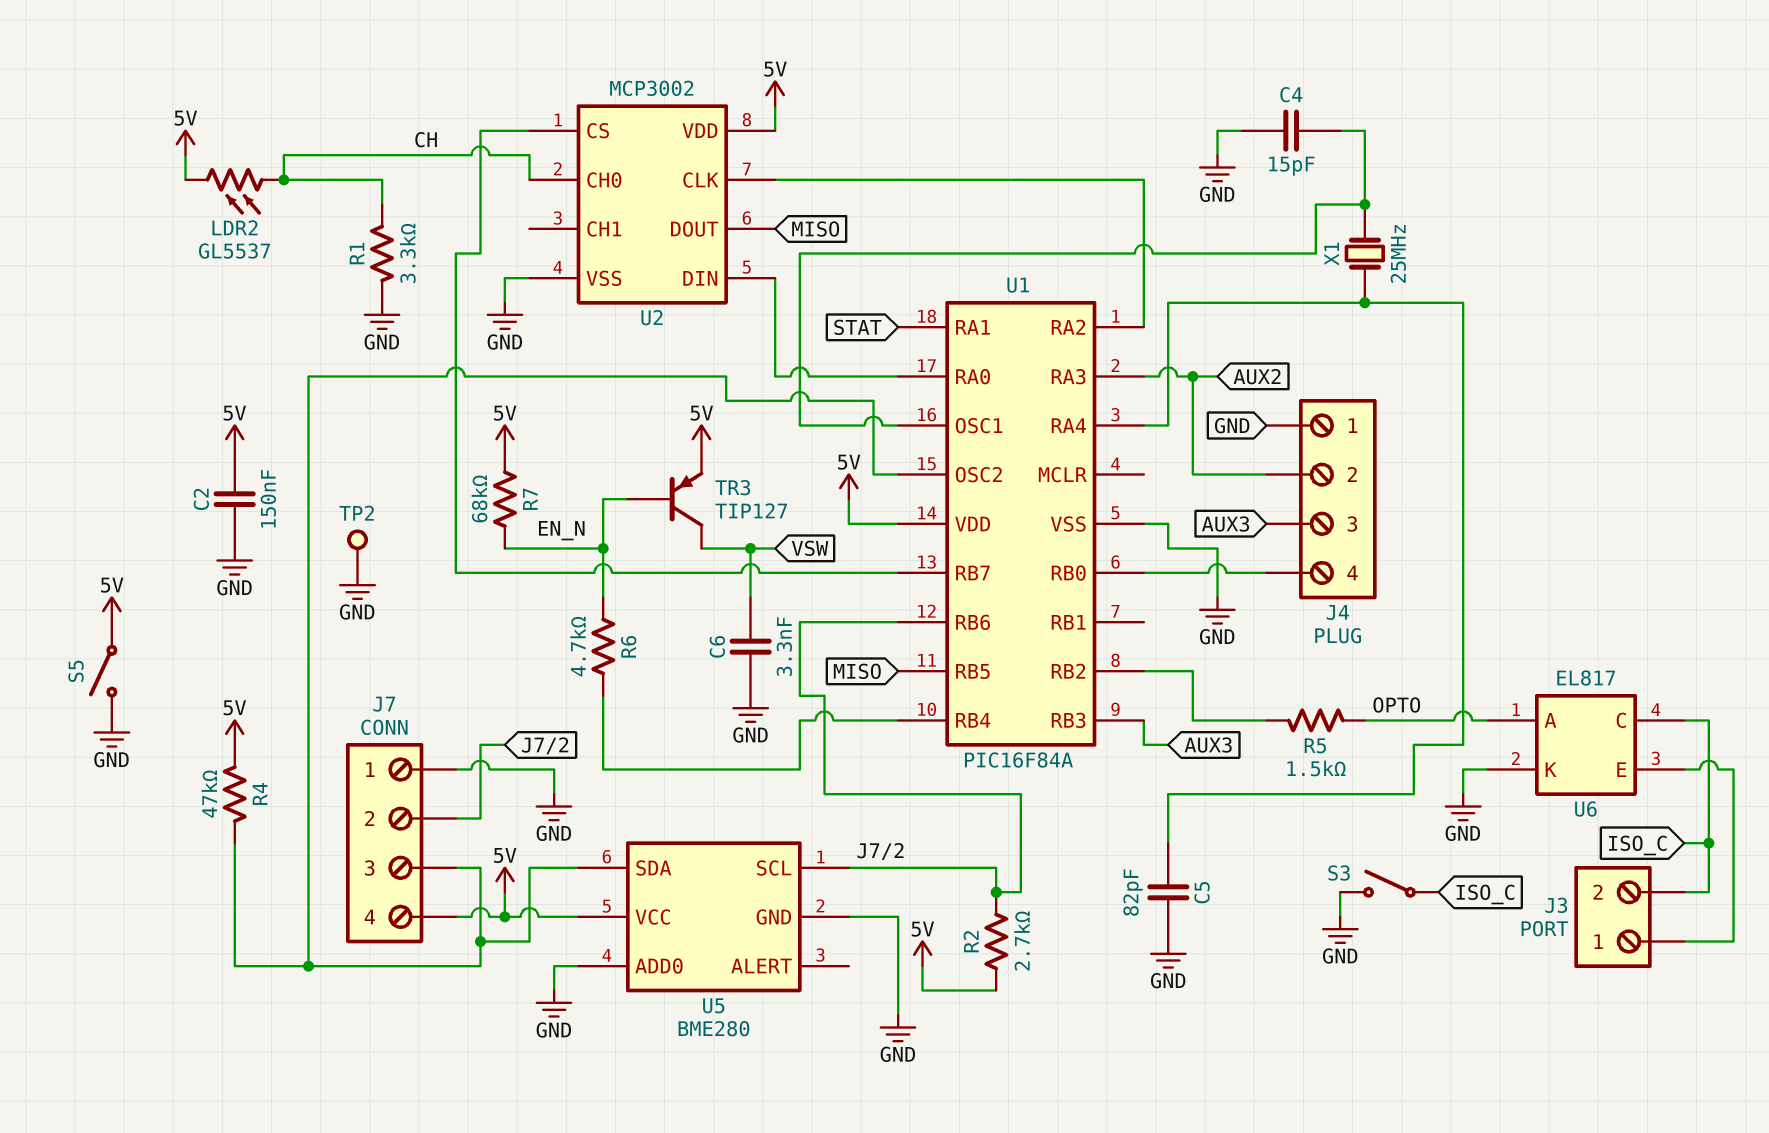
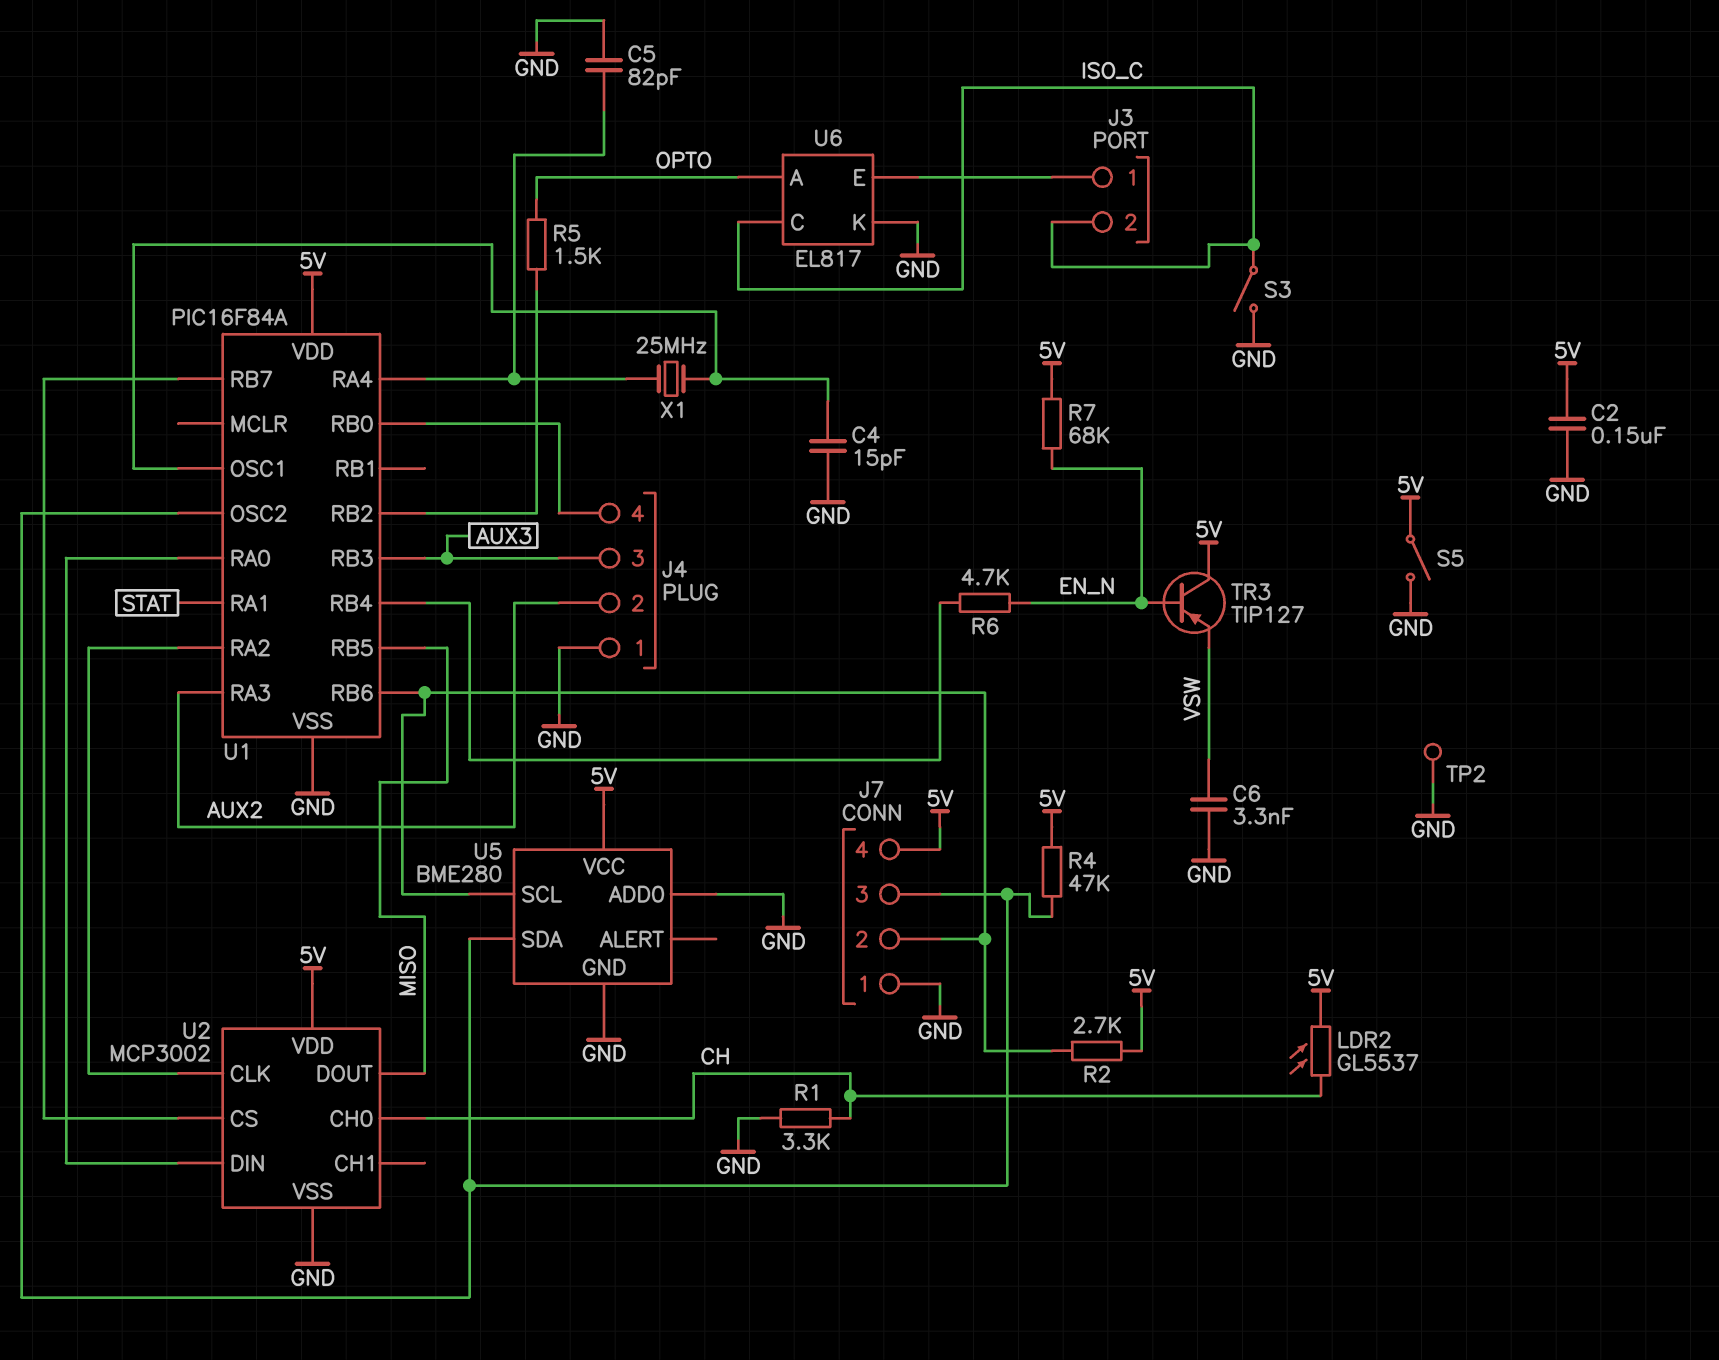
TR3: PNP TIP127 (B EN_N, C VSW, E 5V) -> PNP TIP127 (B EN_N, C 5V, E VSW)

